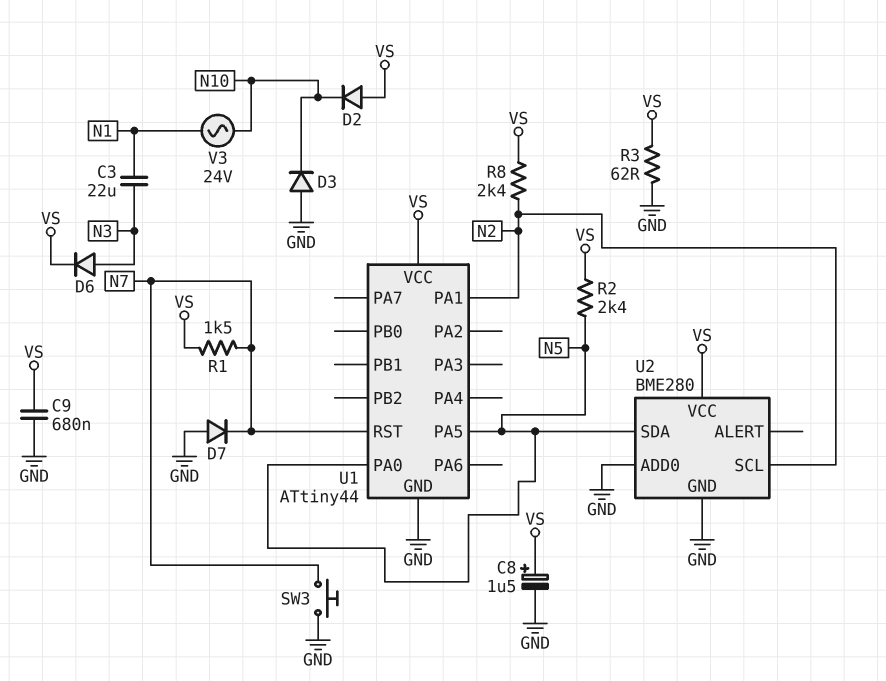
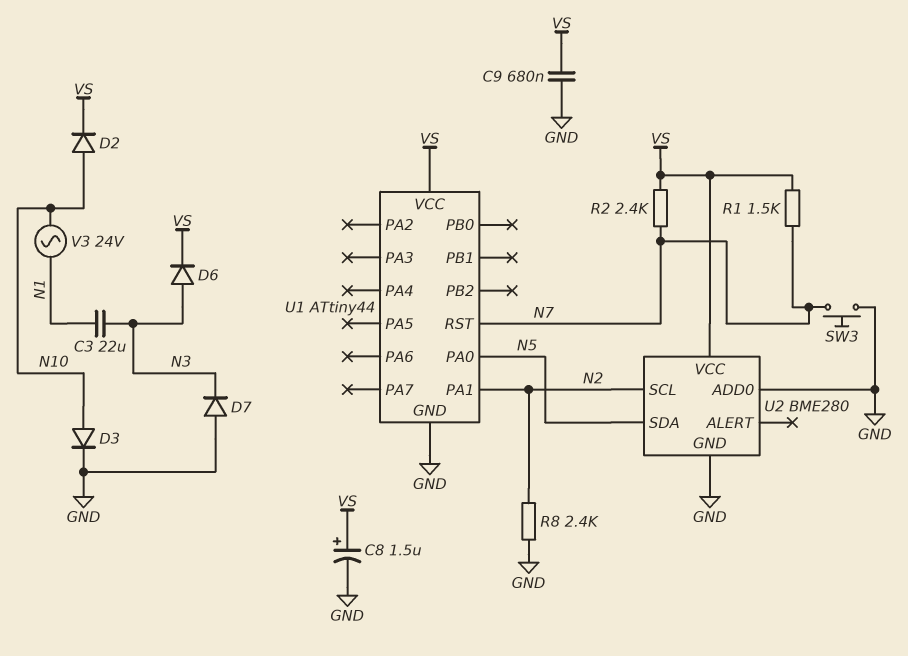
D2: diode (A VS, K N10) -> diode (A N10, K VS)
D3: diode (A GND, K N10) -> diode (A N10, K GND)
D7: diode (A GND, K N7) -> diode (A GND, K N3)
R2: 2.4k (N5, VS) -> 2.4k (N7, VS)
R3: 62 (GND, VS) -> none
R8: 2.4k (N2, VS) -> 2.4k (GND, N2)
U1 pin PA5: N5 -> none

